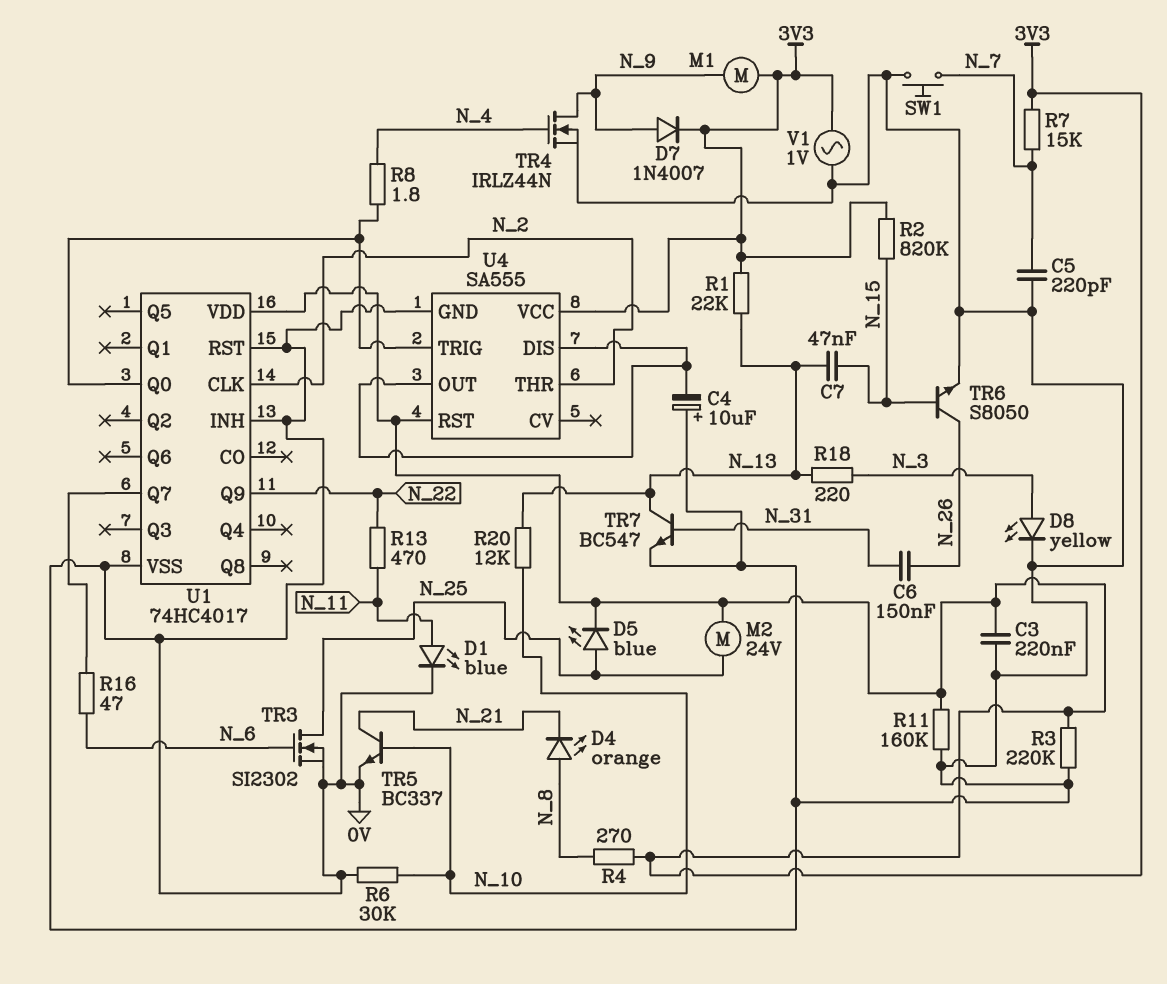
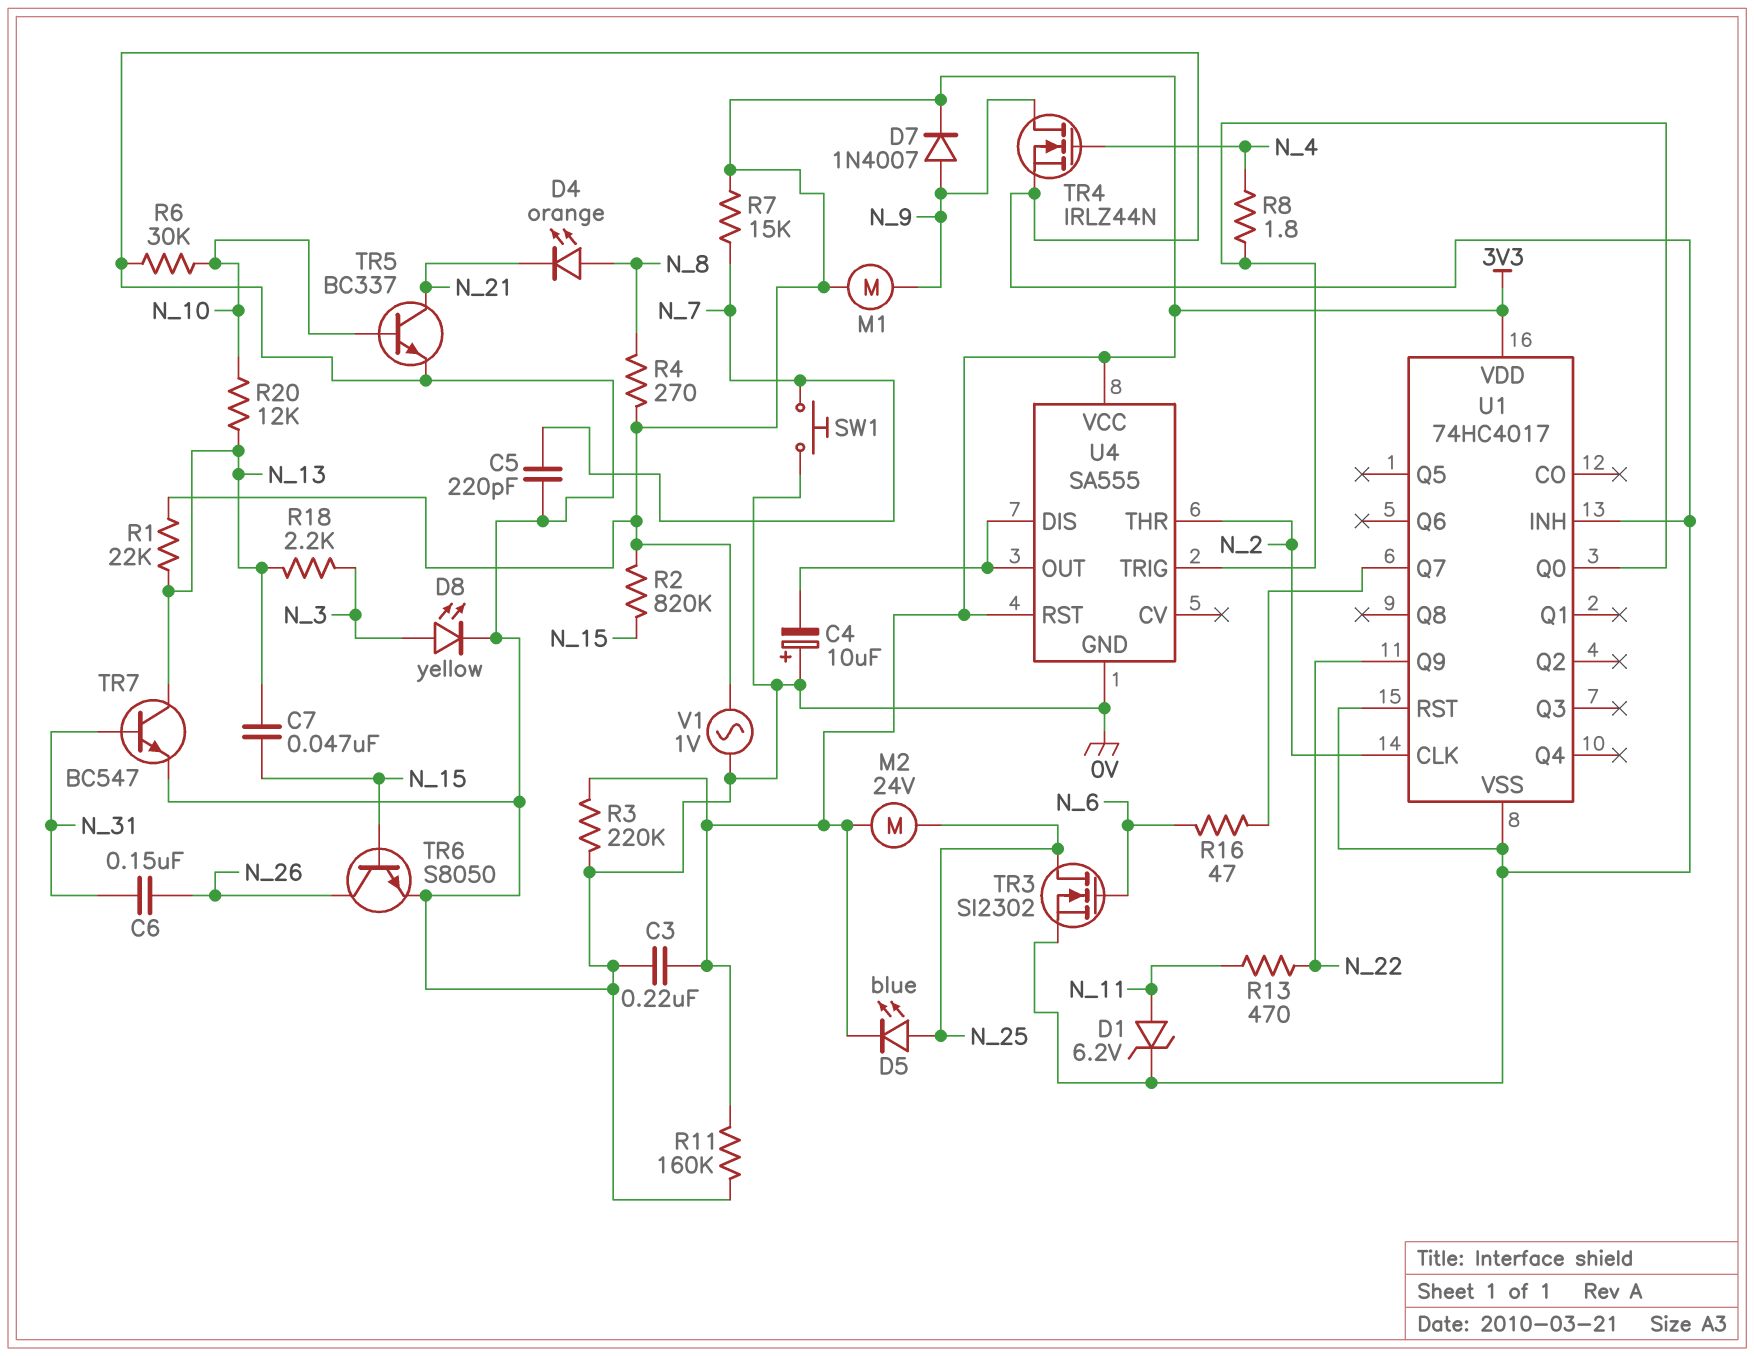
D1: LED blue (A N_11, K 0V) -> zener 6.2V (A N_11, K 0V)
R18: 220 (N_3, N_13) -> 2.2k (N_3, N_13)

